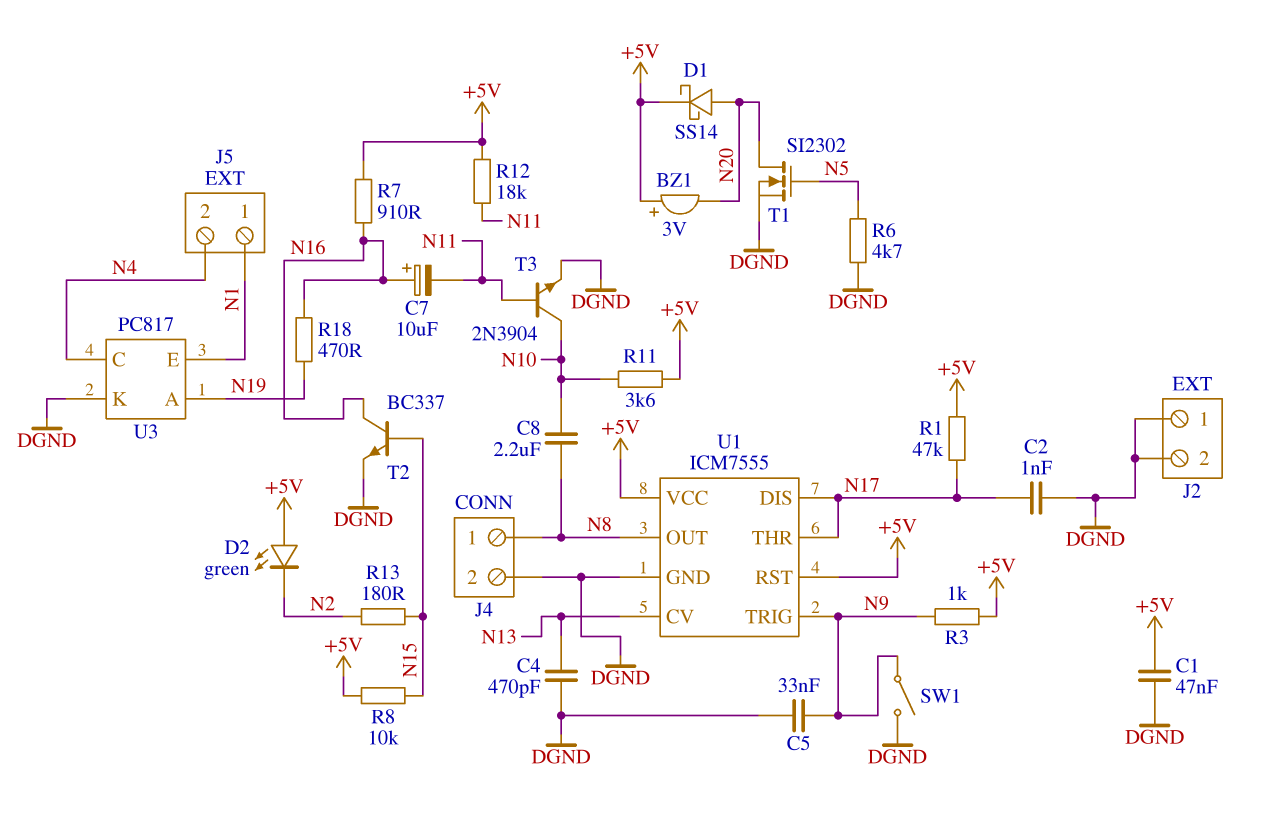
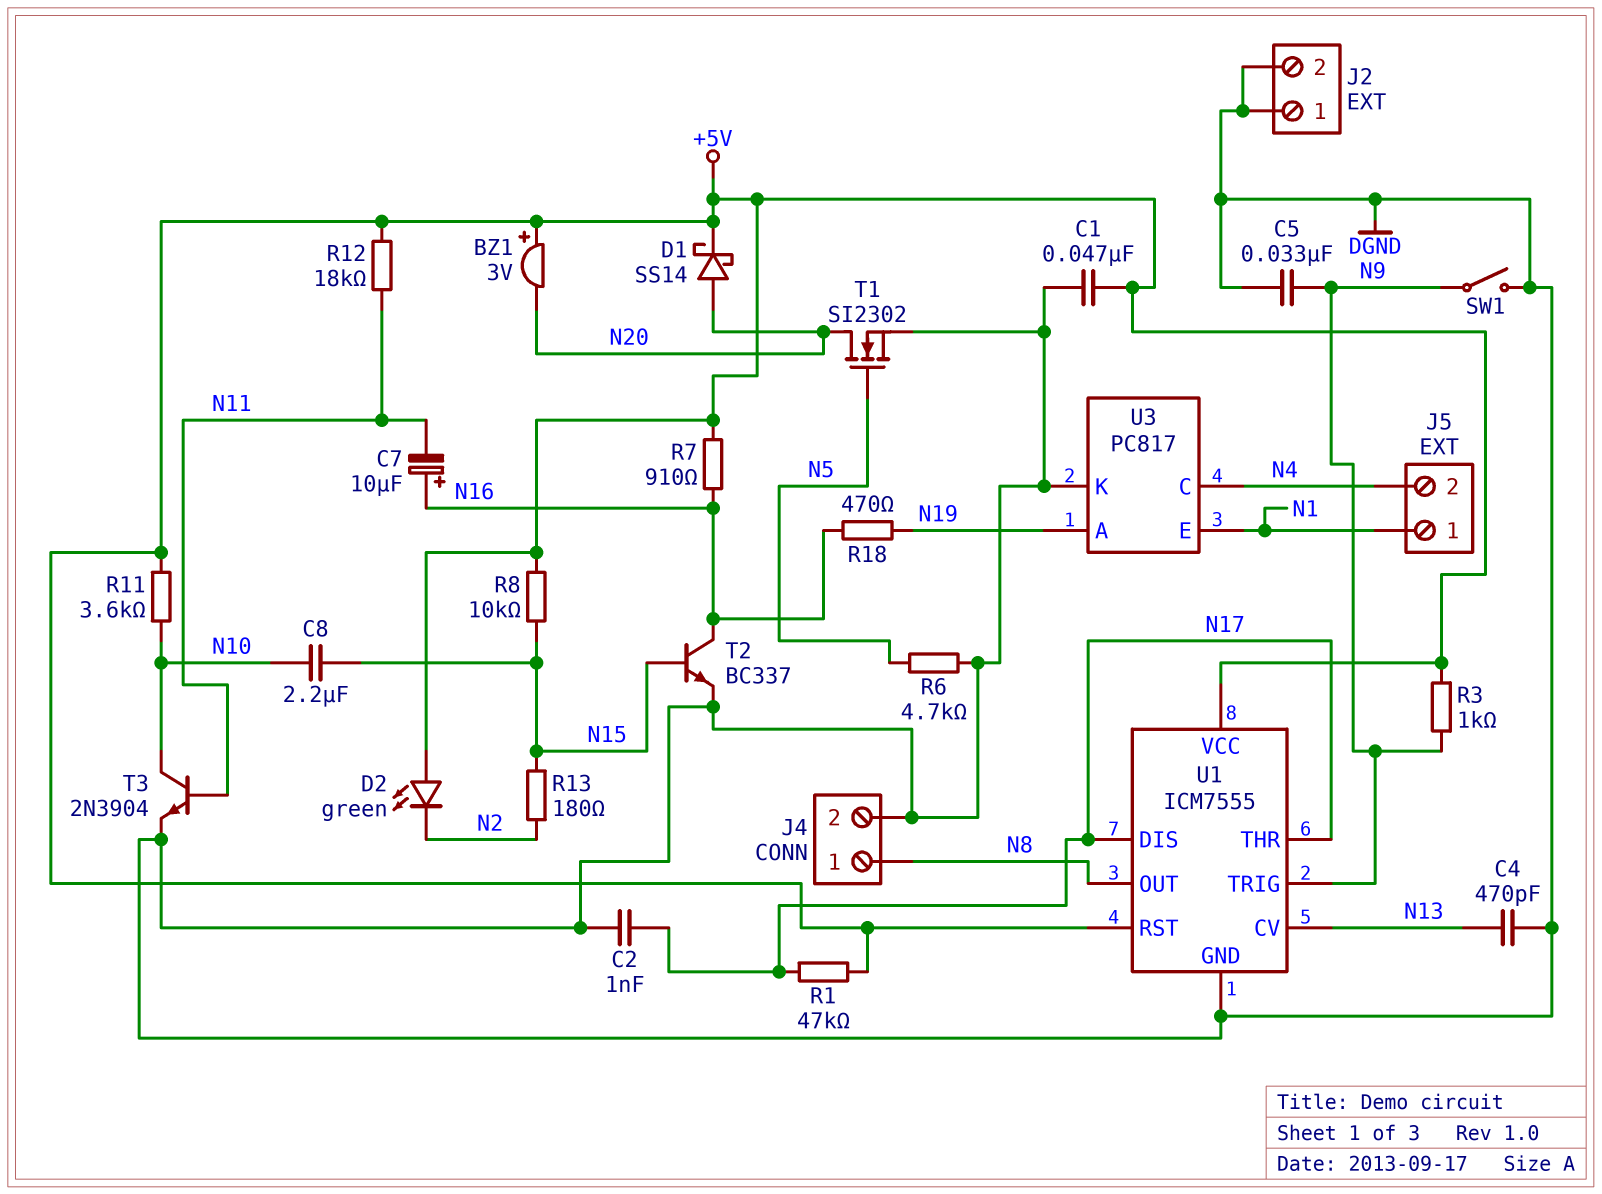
C8: 2.2uF (N8, N10) -> 2.2uF (N10, N15)

